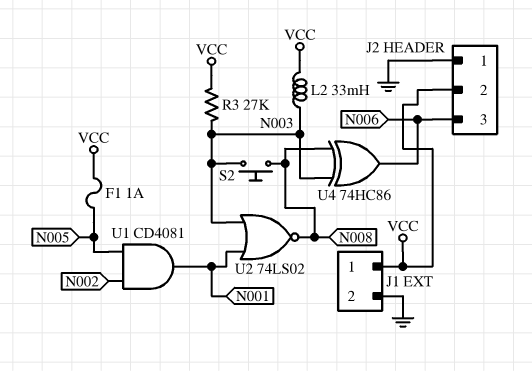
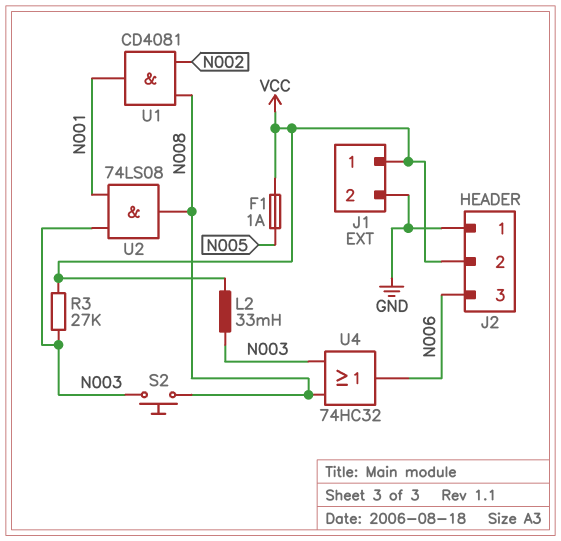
U1: AND CD4081 (in N002, in N005, out N001) -> AND CD4081 (in N002, in N008, out N001)
U2: NOR 74LS02 (in N001, in N003, out N008) -> AND 74LS08 (in N001, in N003, out N008)
U4: XOR 74HC86 (in N003, in N008, out N006) -> OR 74HC32 (in N003, in N008, out N006)

